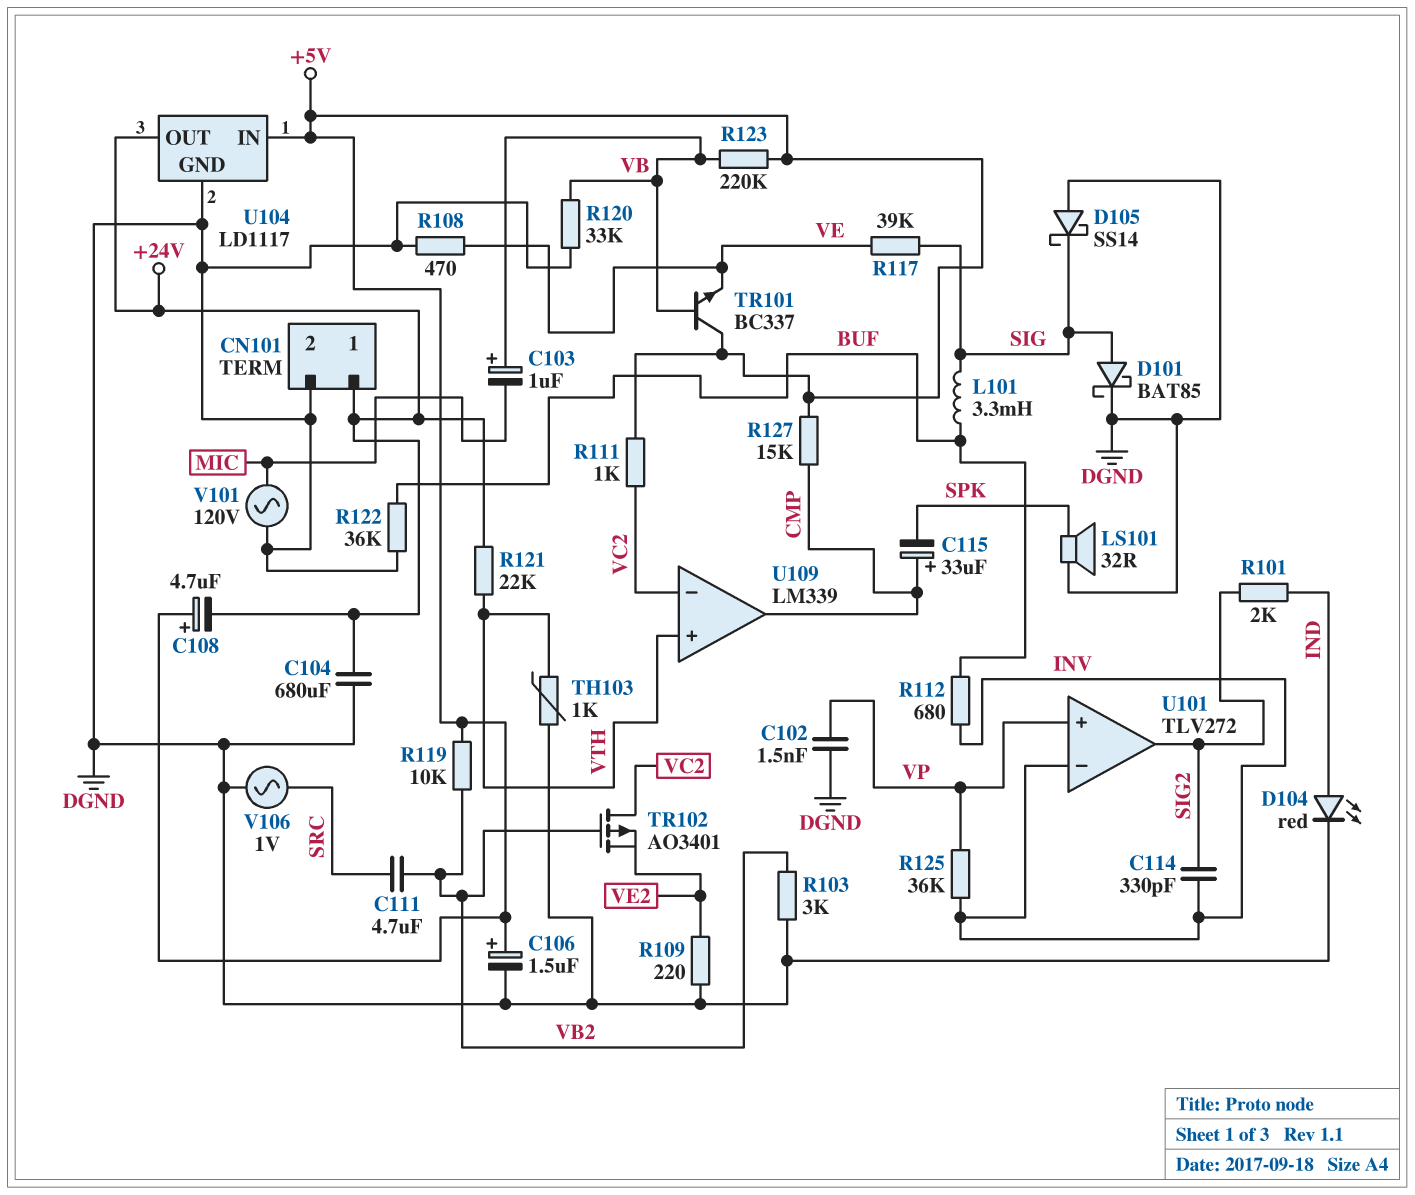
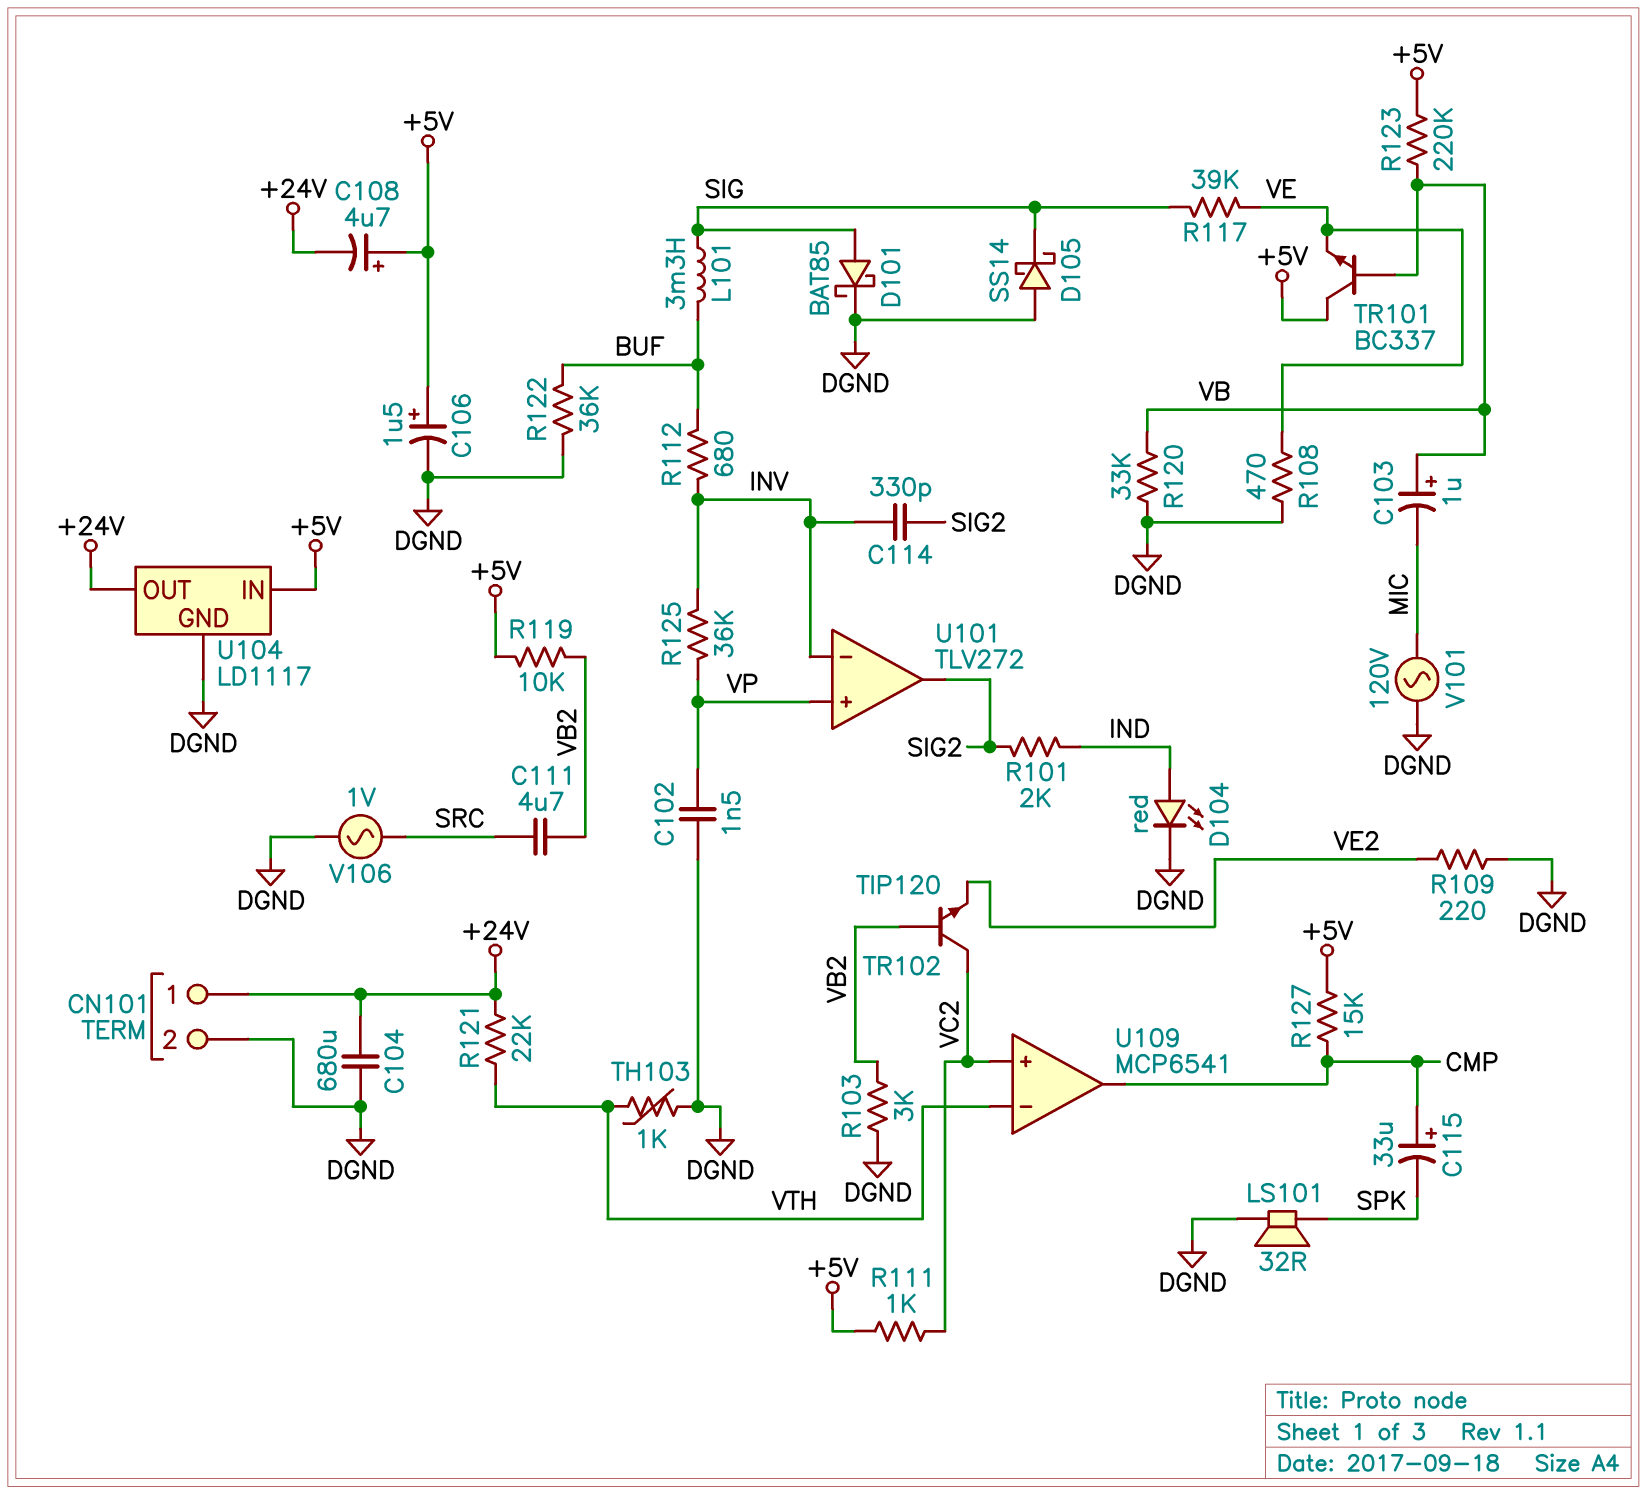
TR102: PMOS AO3401 (G VB2, D VC2, S VE2) -> NPN TIP120 (B VB2, C VC2, E VE2)
U109: LM339 -> MCP6541
U109 pin in+: VTH -> VC2
U109 pin in-: VC2 -> VTH

